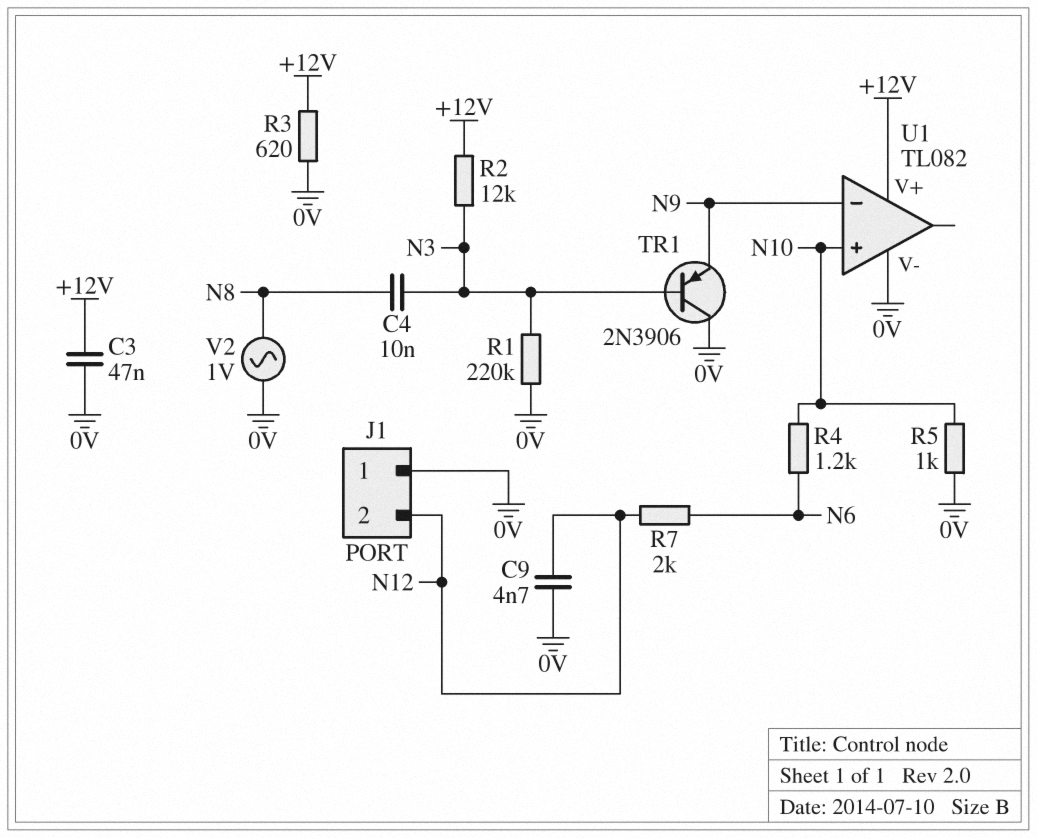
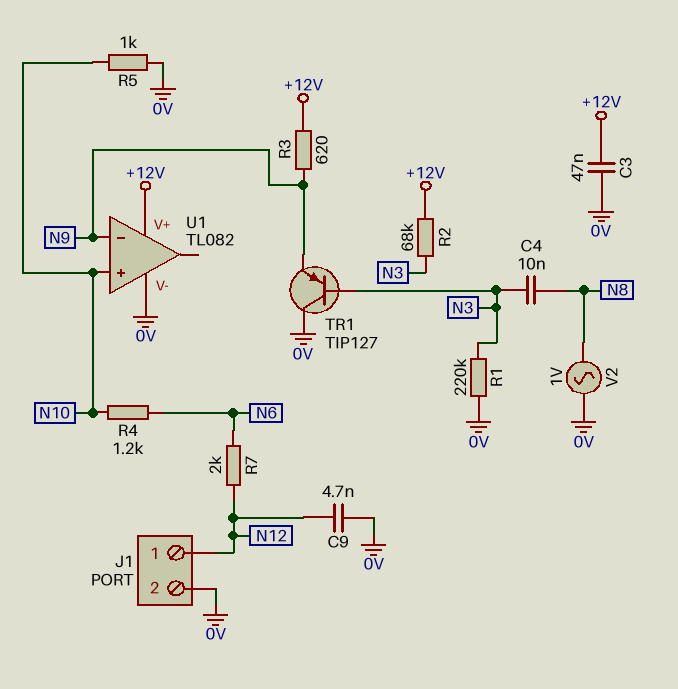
J1 pin 1: 0V -> N12
J1 pin 2: N12 -> 0V
R2: 12k (+12V, N3) -> 68k (+12V, N3)
R3: 620 (+12V, 0V) -> 620 (+12V, N9)
TR1: PNP 2N3906 (B N3, C 0V, E N9) -> PNP TIP127 (B N3, C 0V, E N9)

